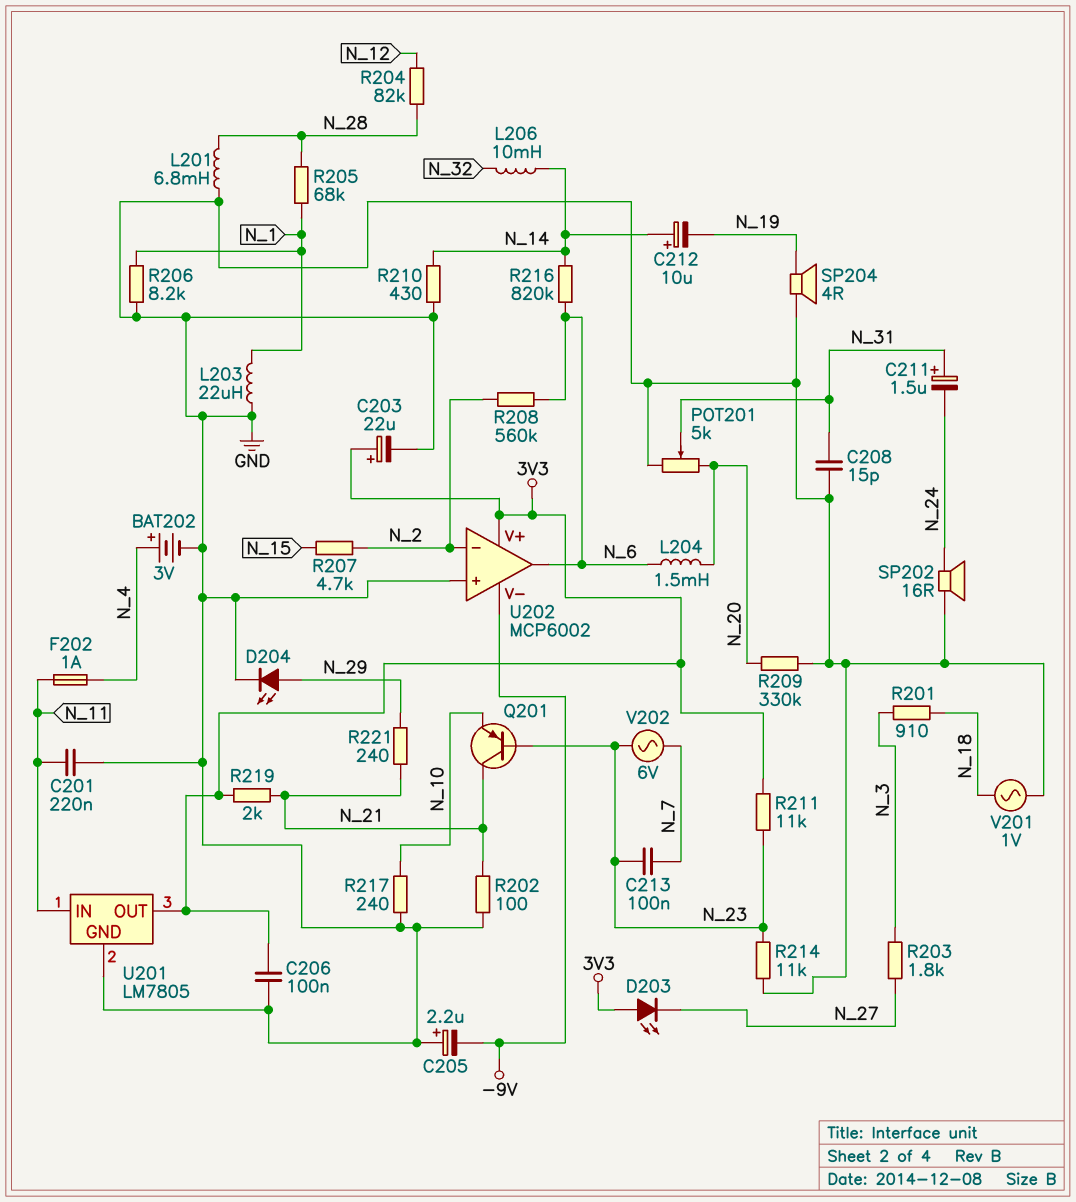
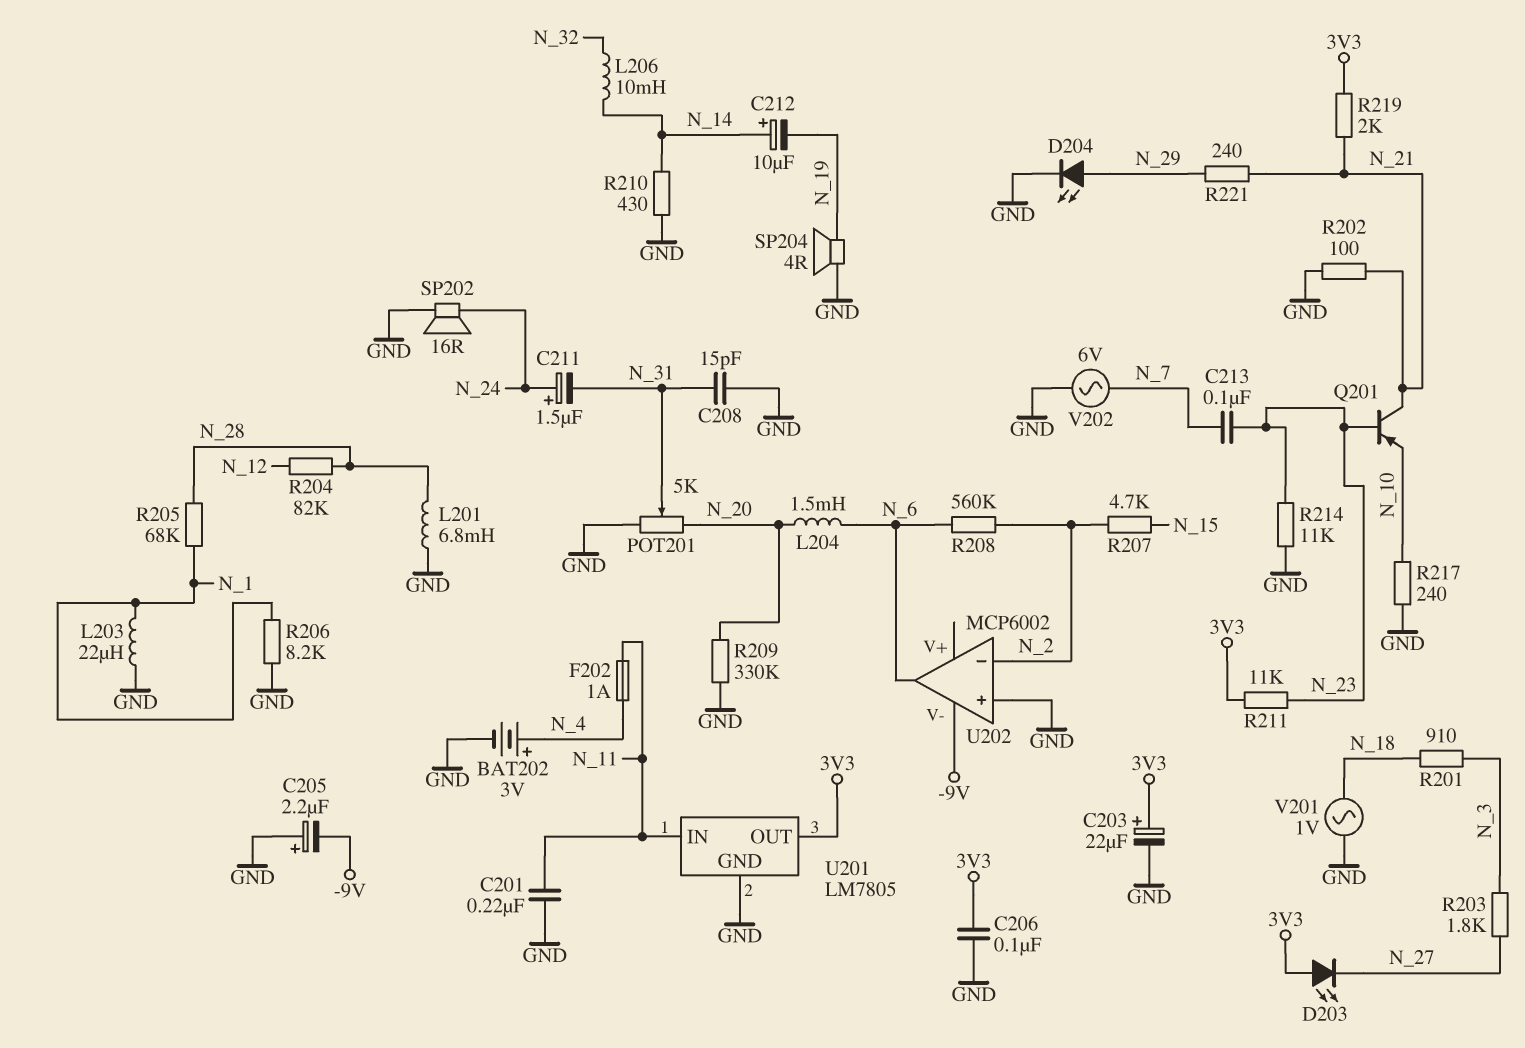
C211: 1.5uF (plus N_31, minus N_24) -> 1.5uF (plus N_24, minus N_31)
R216: 820k (N_6, N_14) -> none
U202 pin V+: 3V3 -> none
V202: AC 6V (N_7, N_23) -> AC 6V (GND, N_7)

